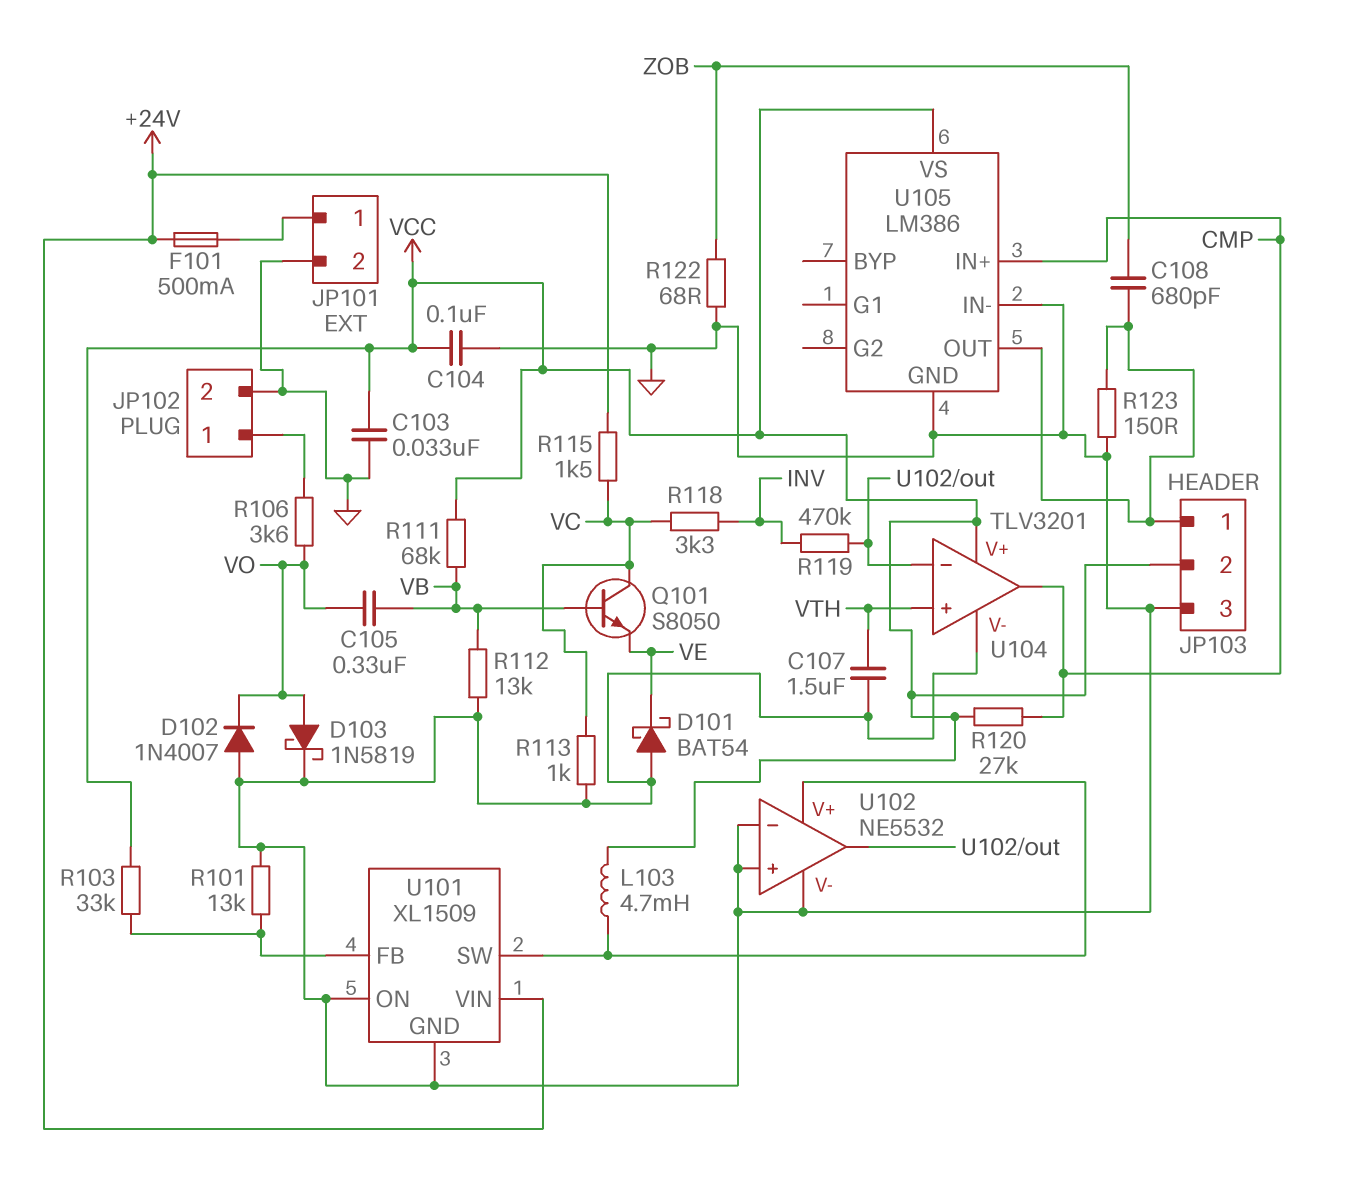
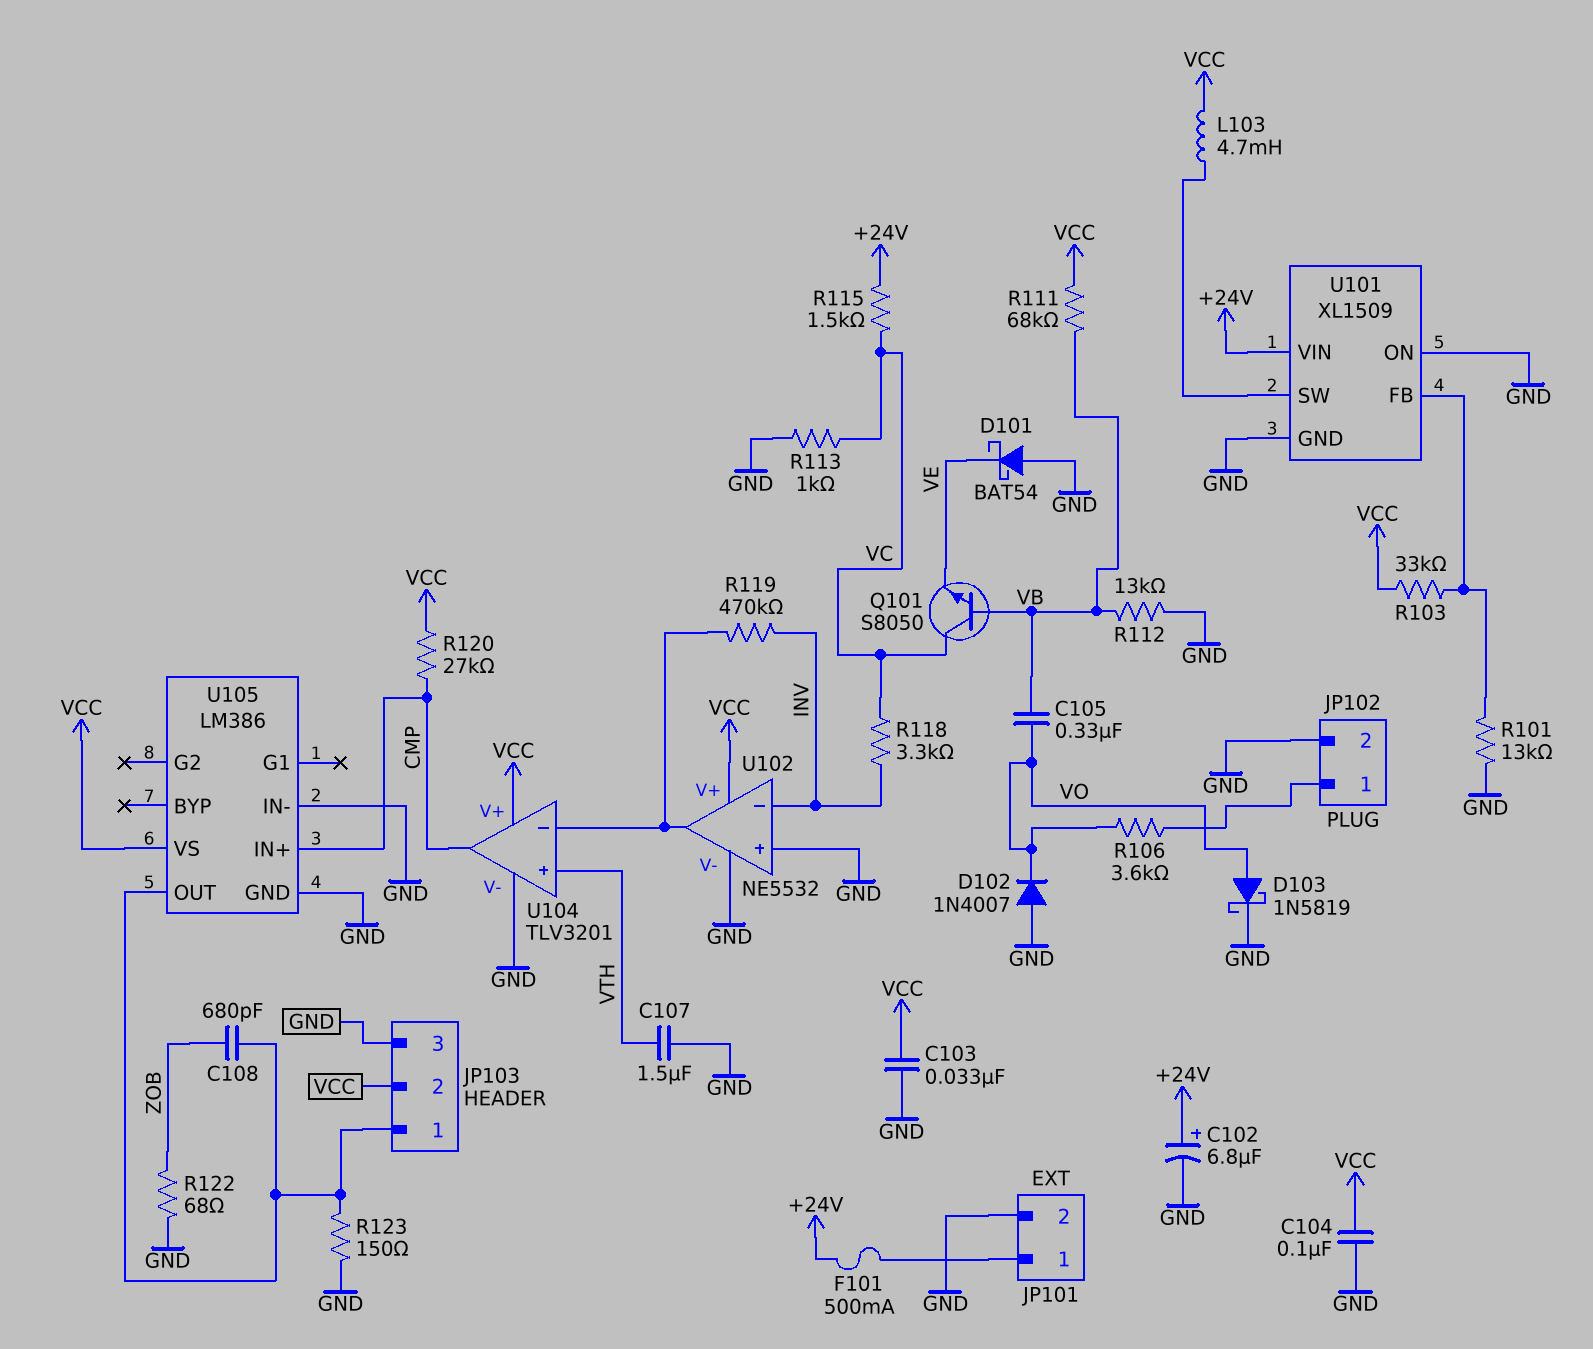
C102: none -> 6.8uF (plus +24V, minus GND)
U102 pin V+: U101/SW -> VCC
U102 pin in-: GND -> INV

